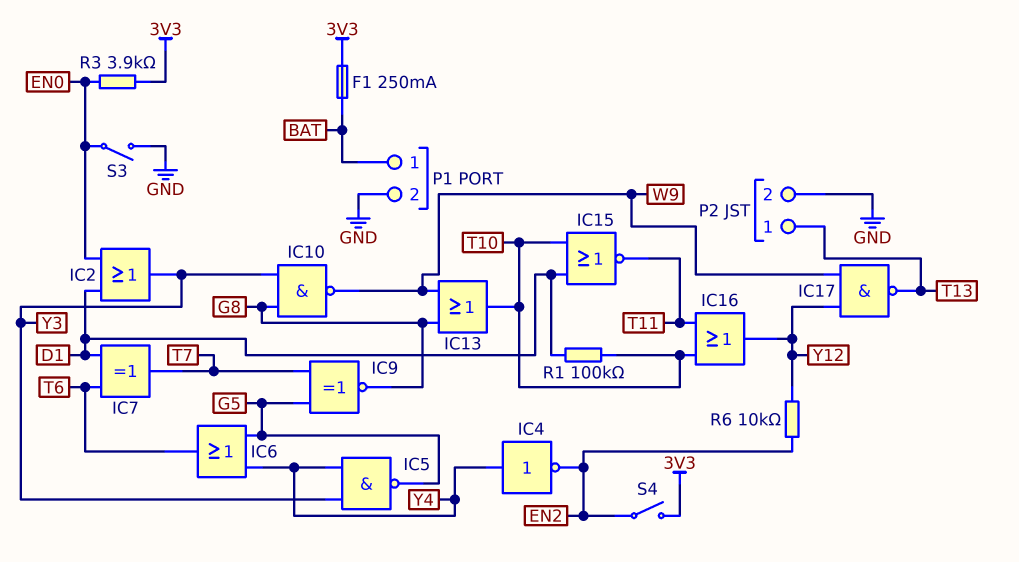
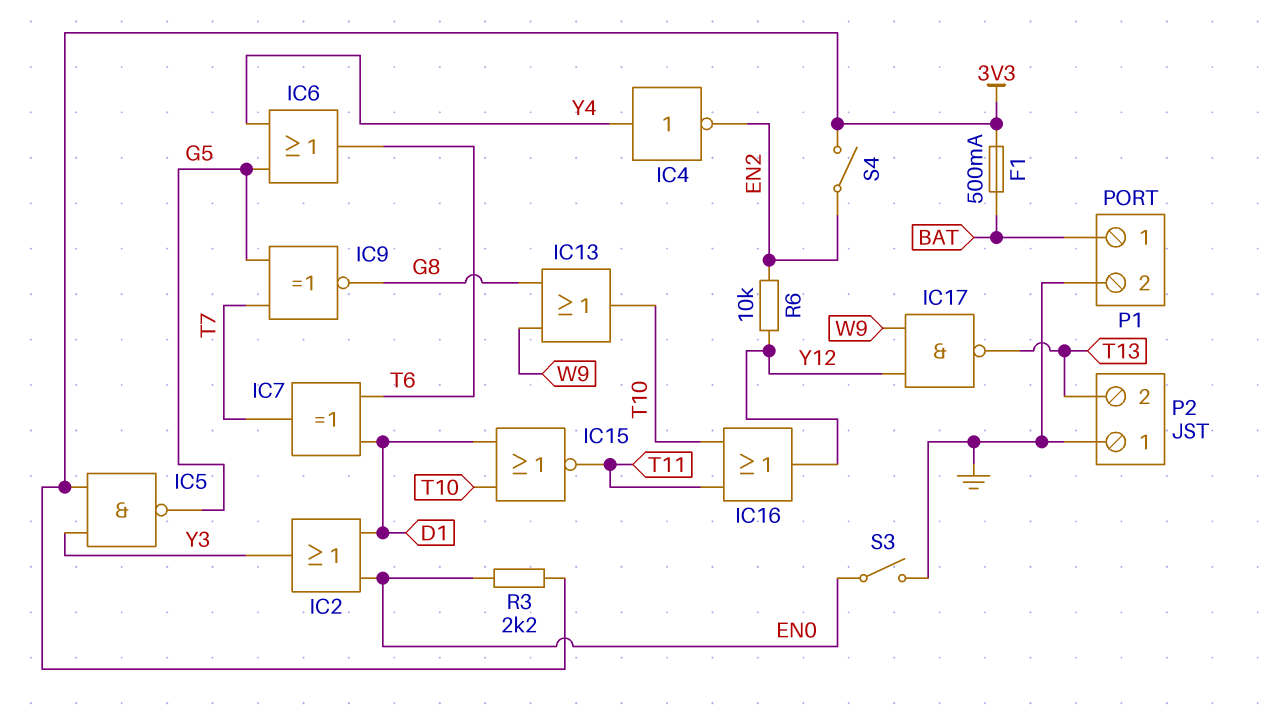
F1: 250mA (3V3, BAT) -> 500mA (3V3, BAT)
IC5: NAND (in Y3, in Y4, out G5) -> NAND (in 3V3, in Y3, out G5)
IC10: NAND (in G8, in Y3, out W9) -> none
P2 pin 1: T13 -> GND
P2 pin 2: GND -> T13
R1: 100k (D1, T10) -> none
R3: 3.9k (3V3, EN0) -> 2.2k (3V3, EN0)

